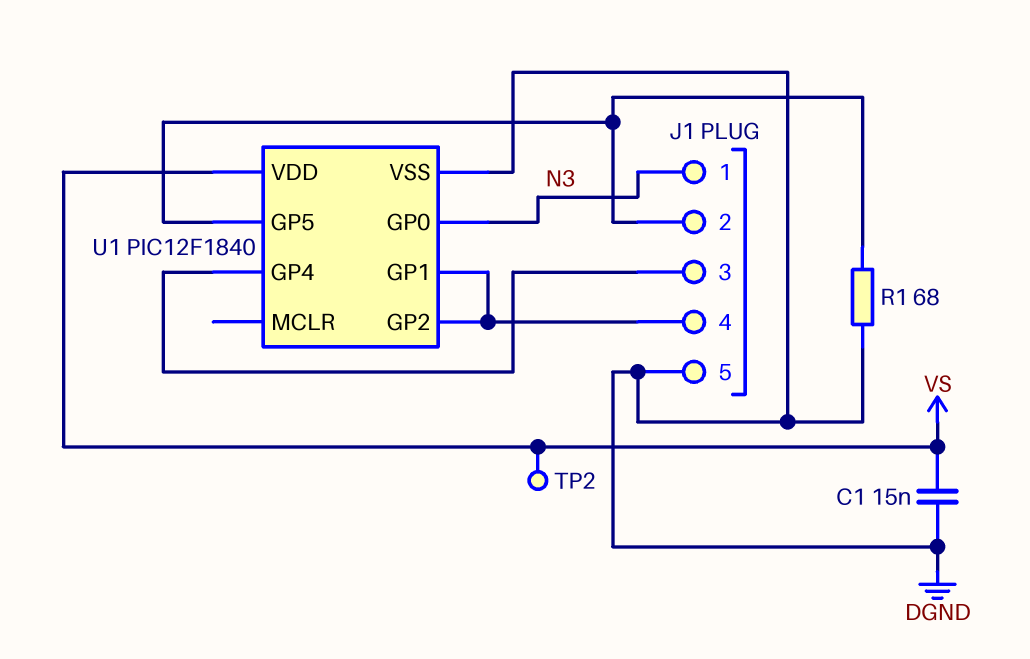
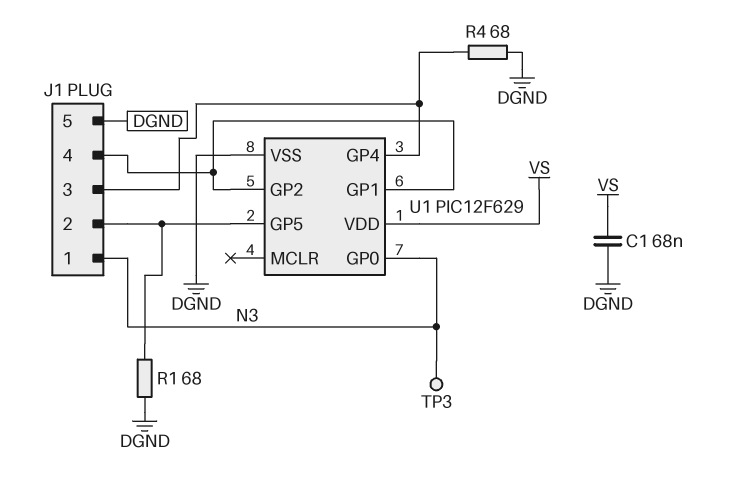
C1: 15nF (DGND, VS) -> 68nF (DGND, VS)
R4: none -> 68 (DGND, J1/3)
TP2: test point (VS) -> none
TP3: none -> test point (N3)
U1: PIC12F1840 -> PIC12F629

